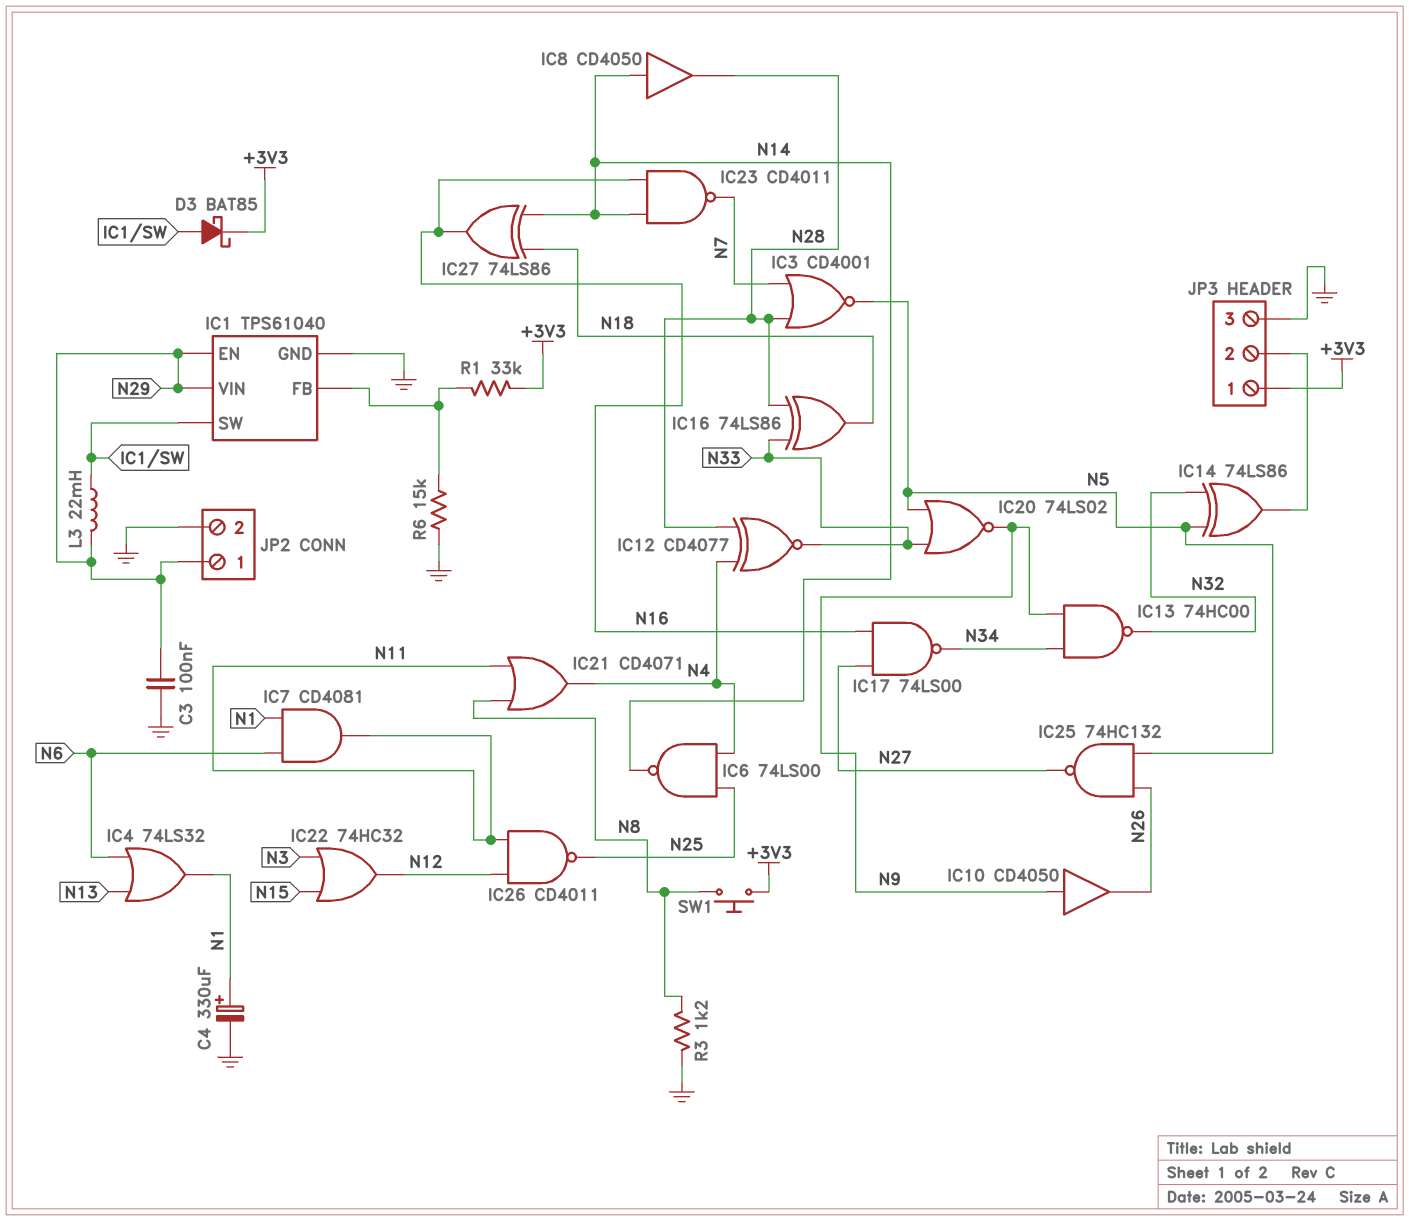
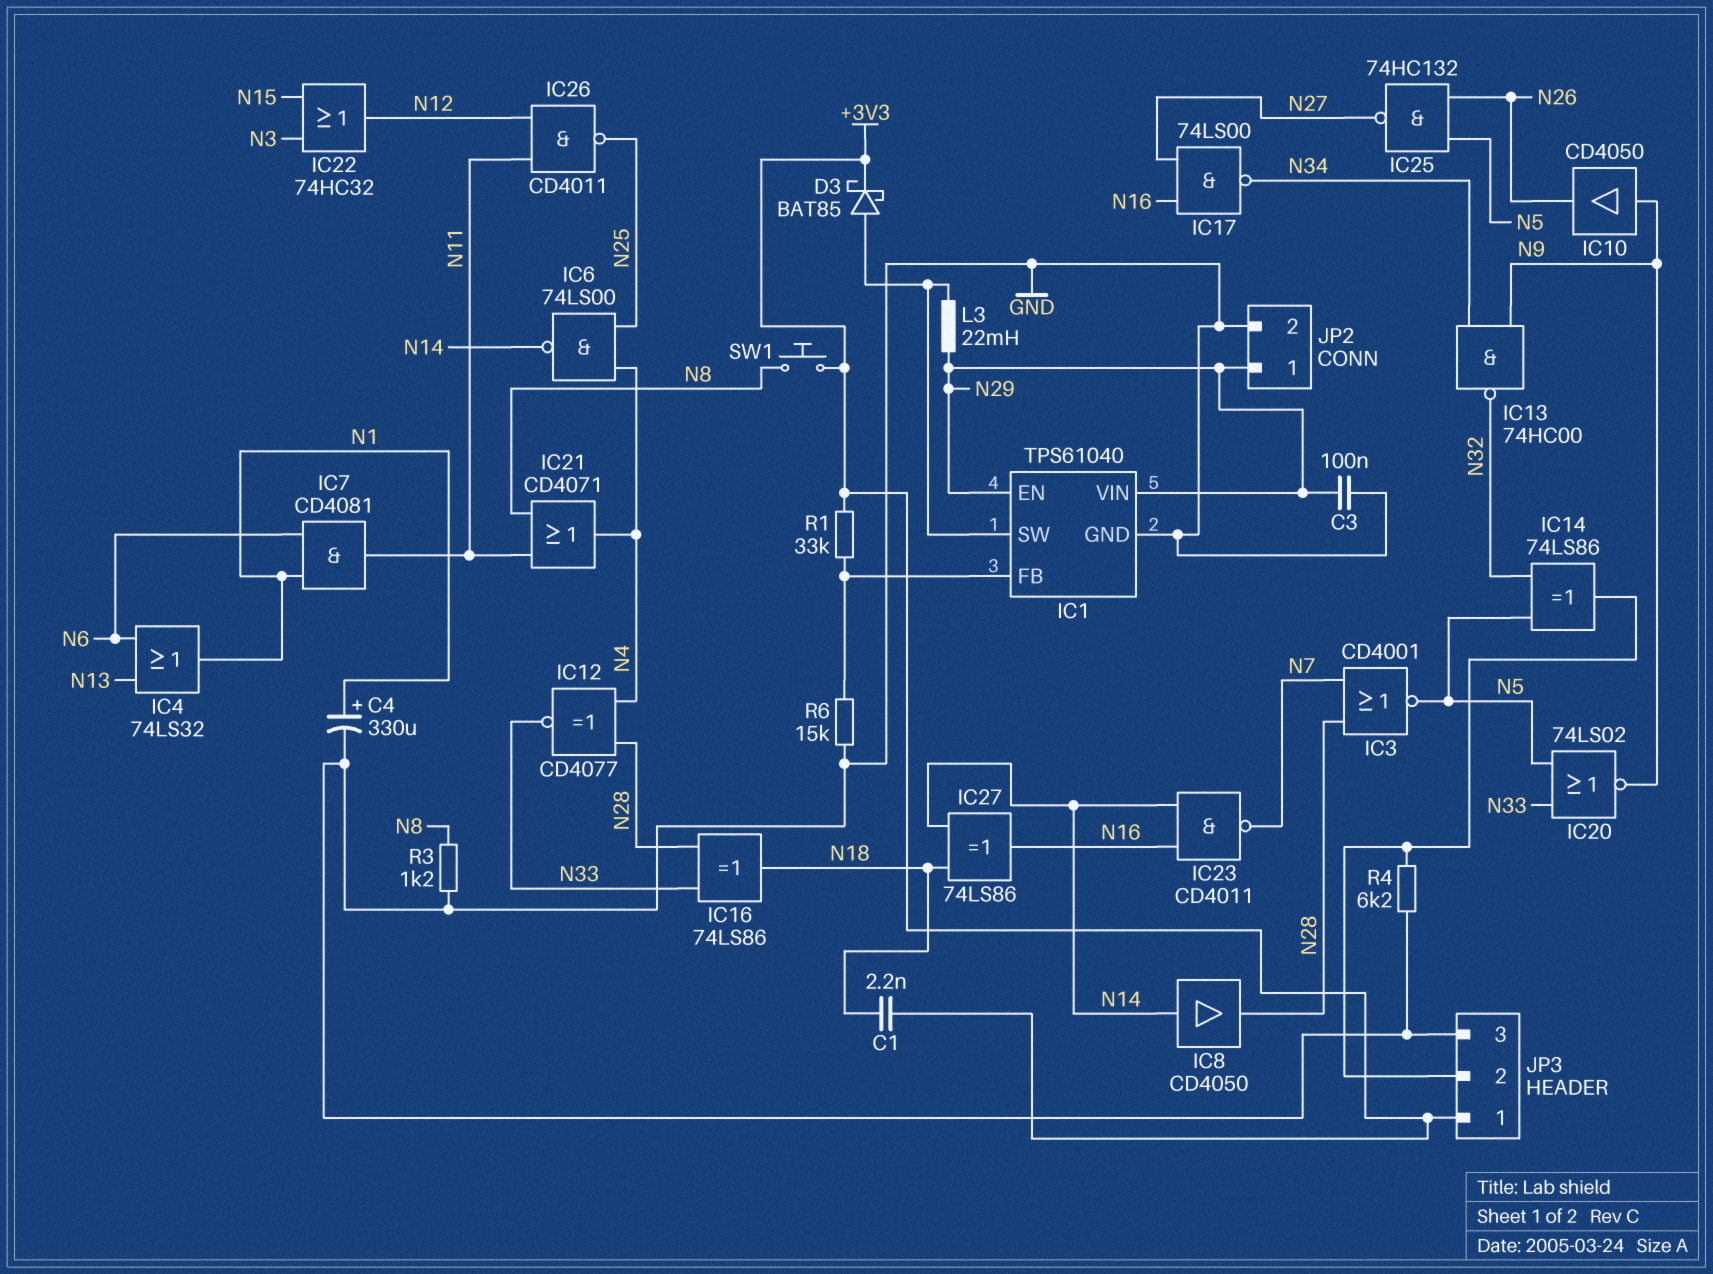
C1: none -> 2.2nF (+3V3, N18)
R4: none -> 6.2k (GND, JP3/2)

